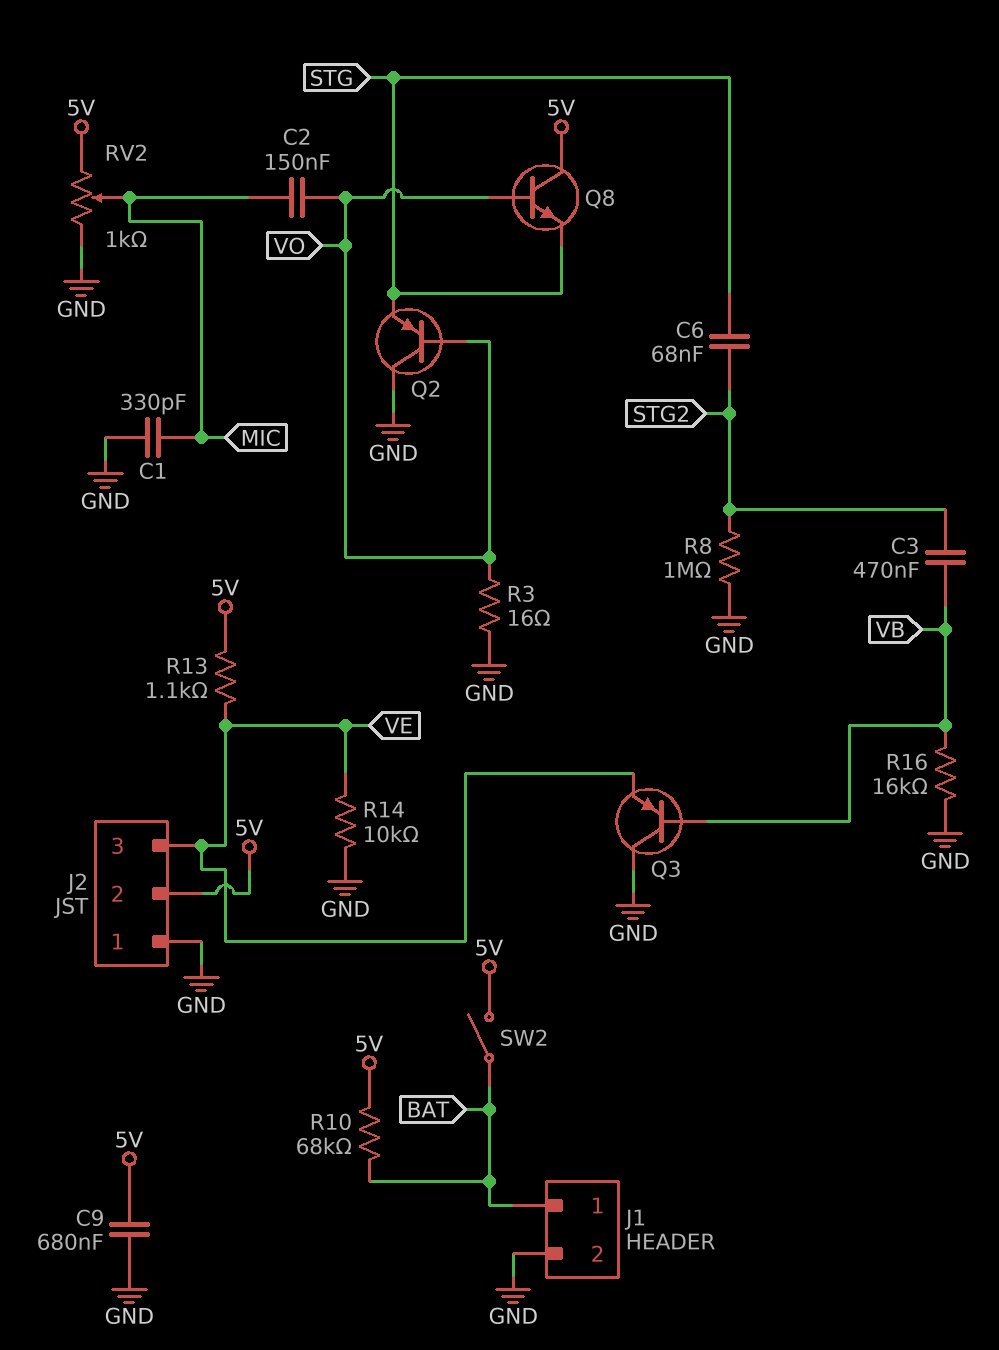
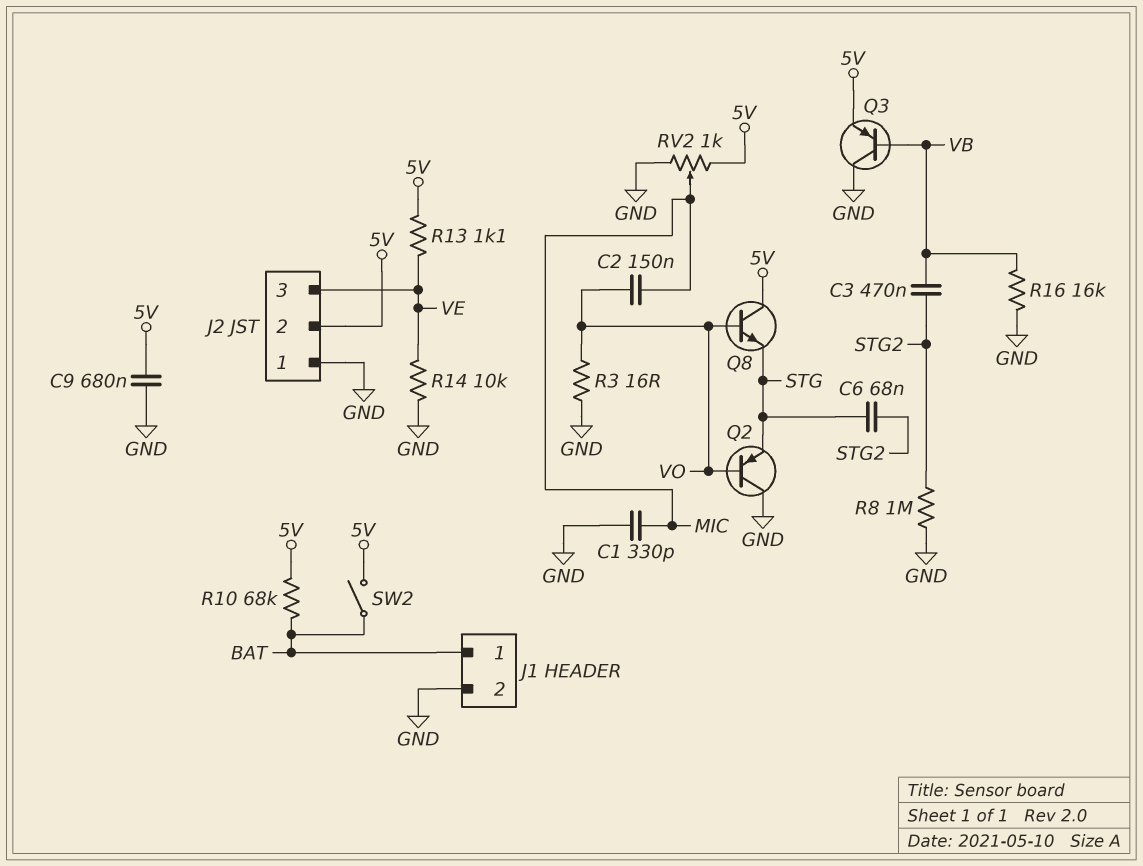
Q3: PNP (B VB, C GND, E VE) -> PNP (B VB, C GND, E 5V)

